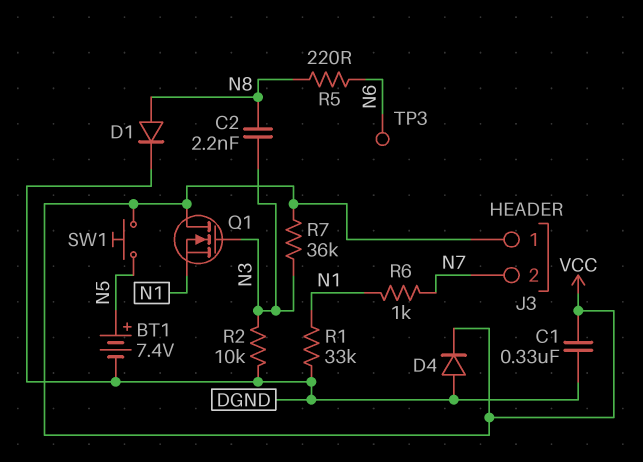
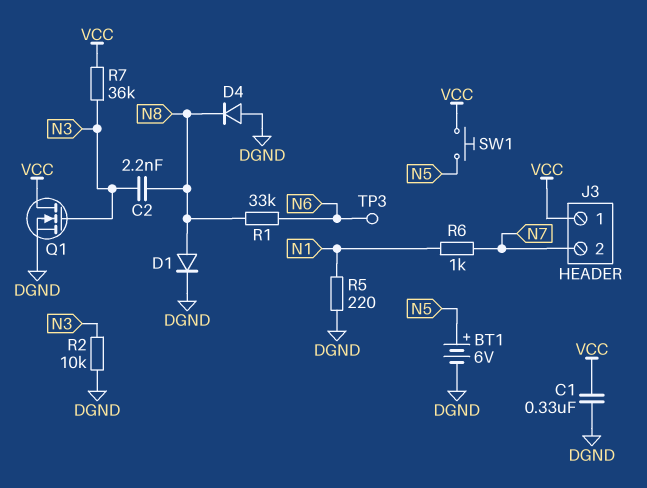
BT1: 7.4V (plus N5, minus DGND) -> 6V (plus N5, minus DGND)
D4: diode (A DGND, K VCC) -> diode (A DGND, K N8)
Q1: NMOS (G N3, D VCC, S N1) -> NMOS (G N3, D VCC, S DGND)
R1: 33k (DGND, N1) -> 33k (N6, N8)
R5: 220 (N6, N8) -> 220 (DGND, N1)

